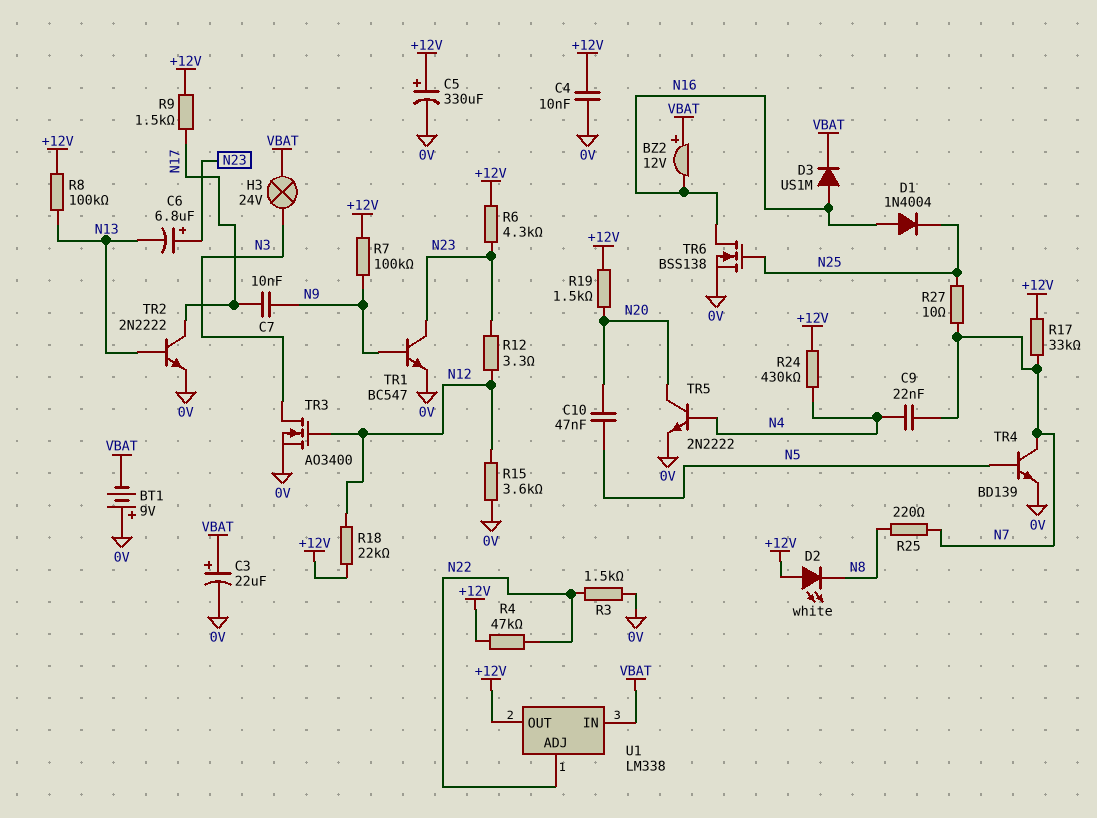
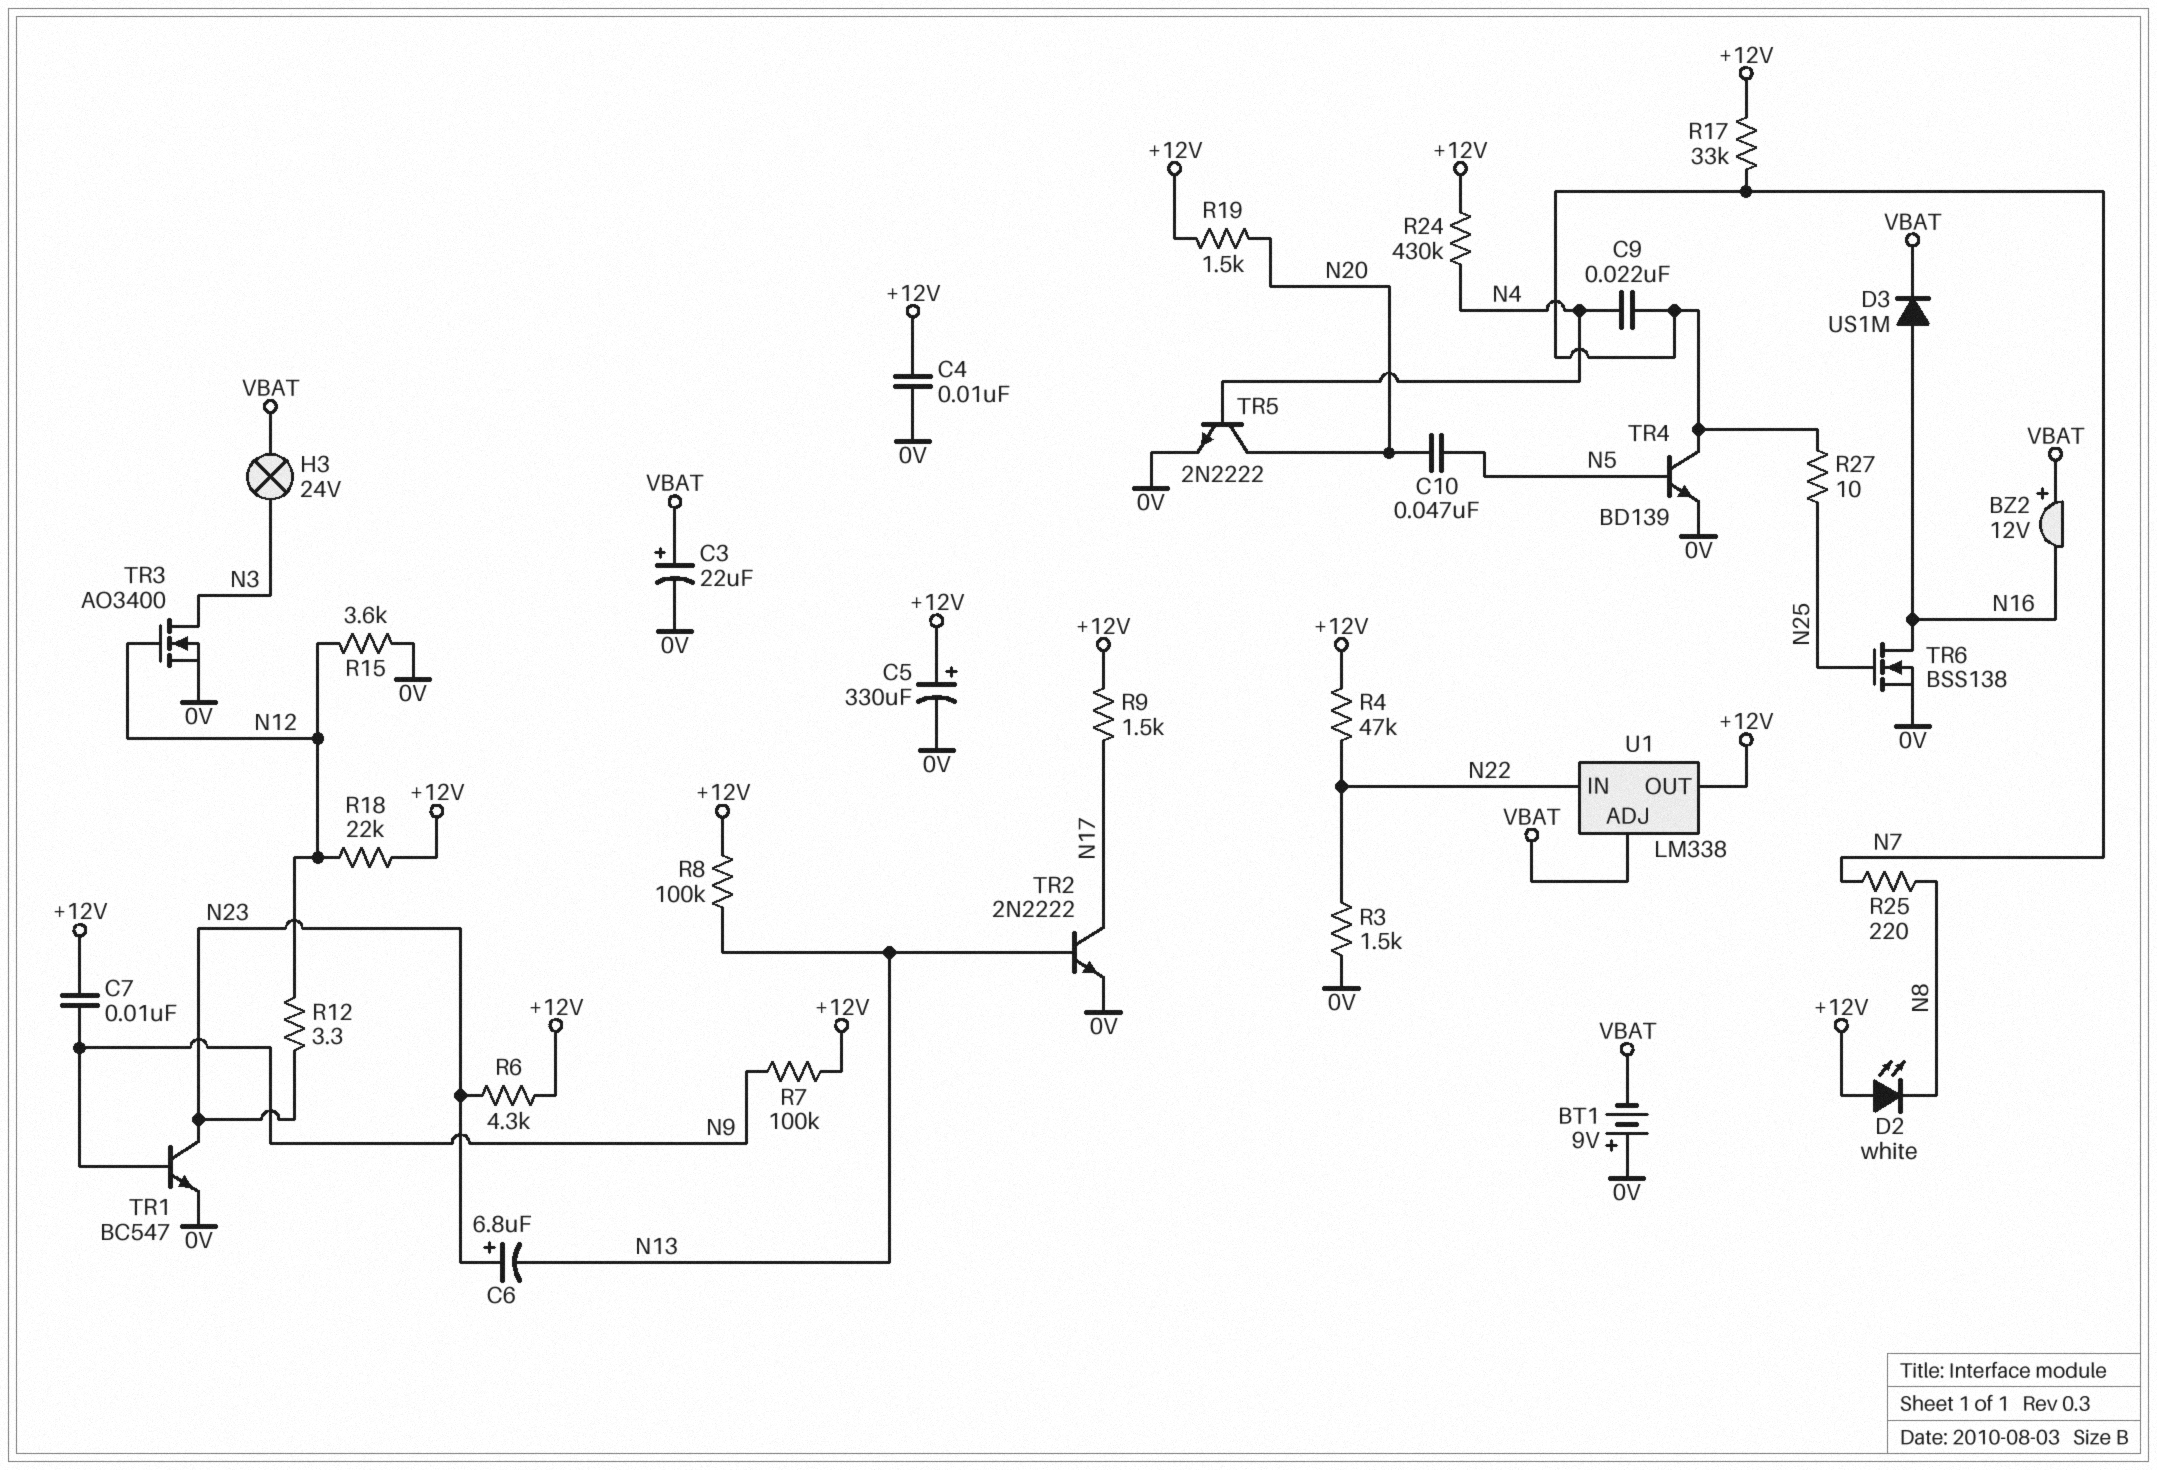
C7: 10nF (N9, N17) -> 10nF (+12V, N9)
D1: diode 1N4004 (A N16, K N25) -> none
U1 pin ADJ: N22 -> VBAT
U1 pin IN: VBAT -> N22

